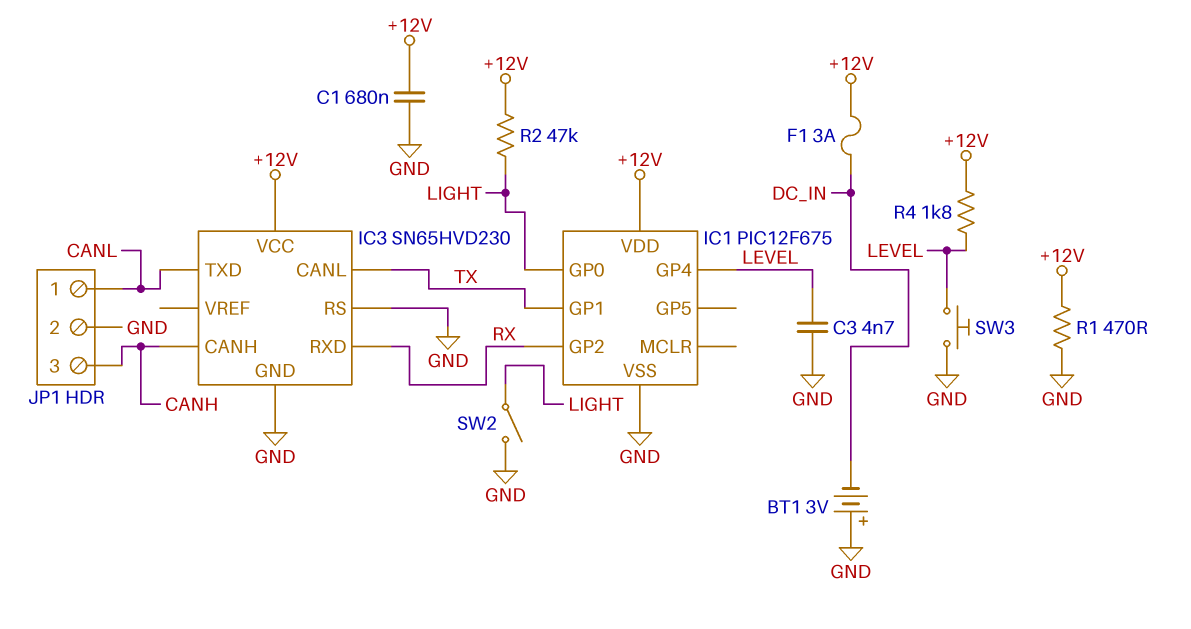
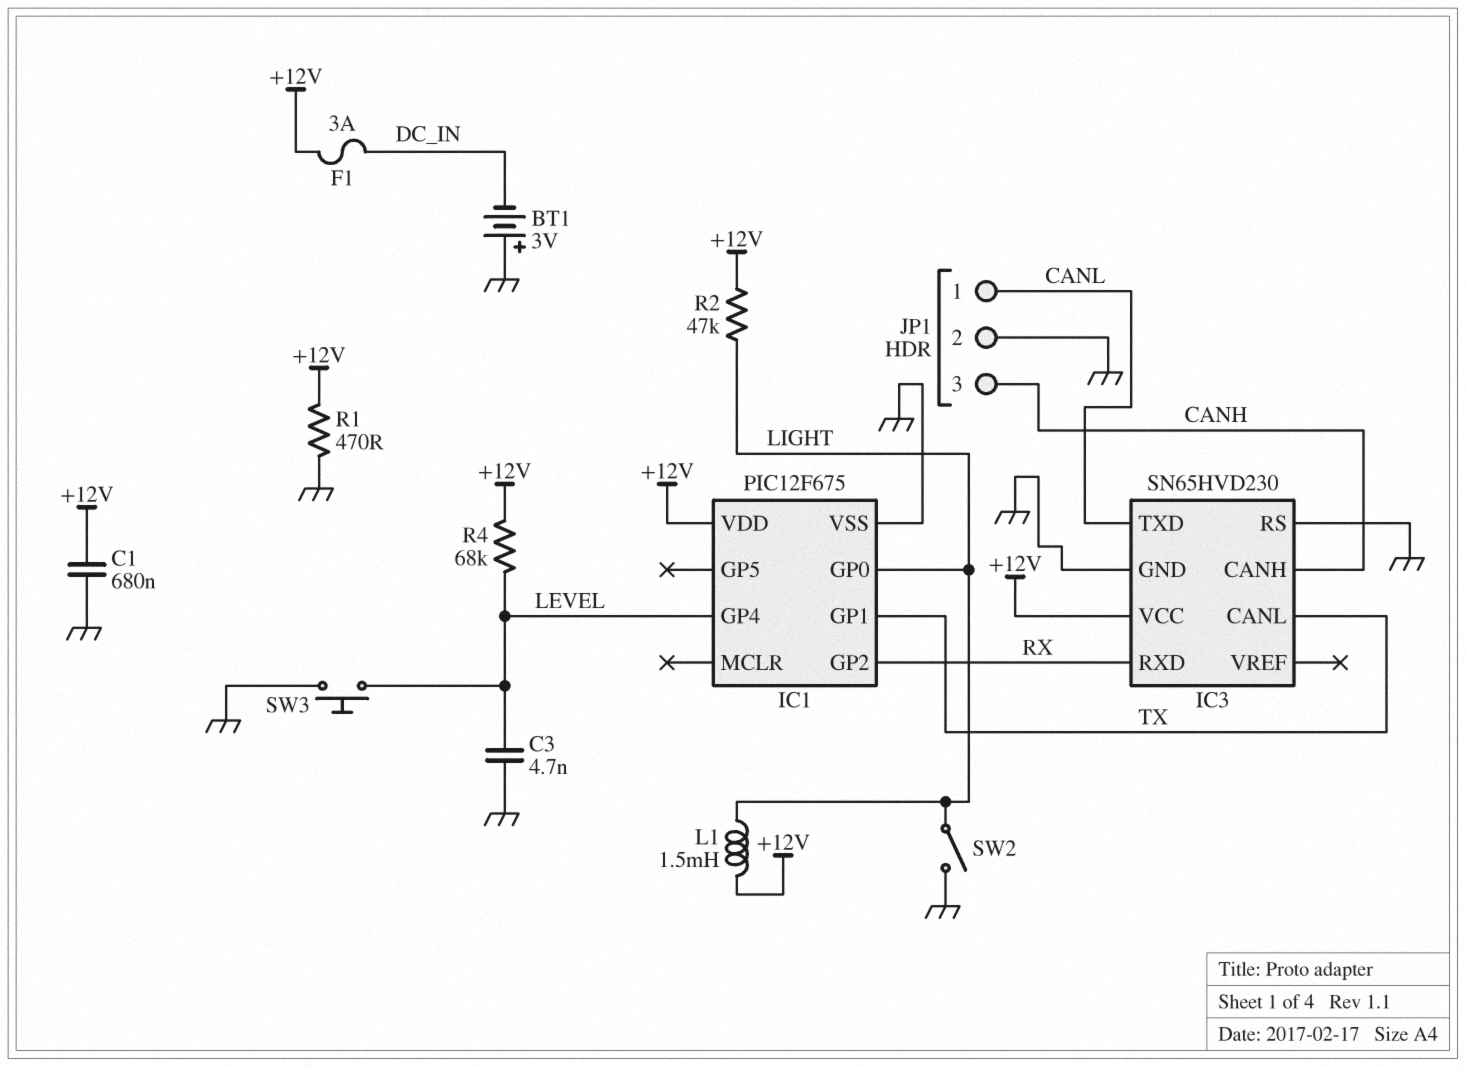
L1: none -> 1.5mH (+12V, LIGHT)
R4: 1.8k (+12V, LEVEL) -> 68k (+12V, LEVEL)

